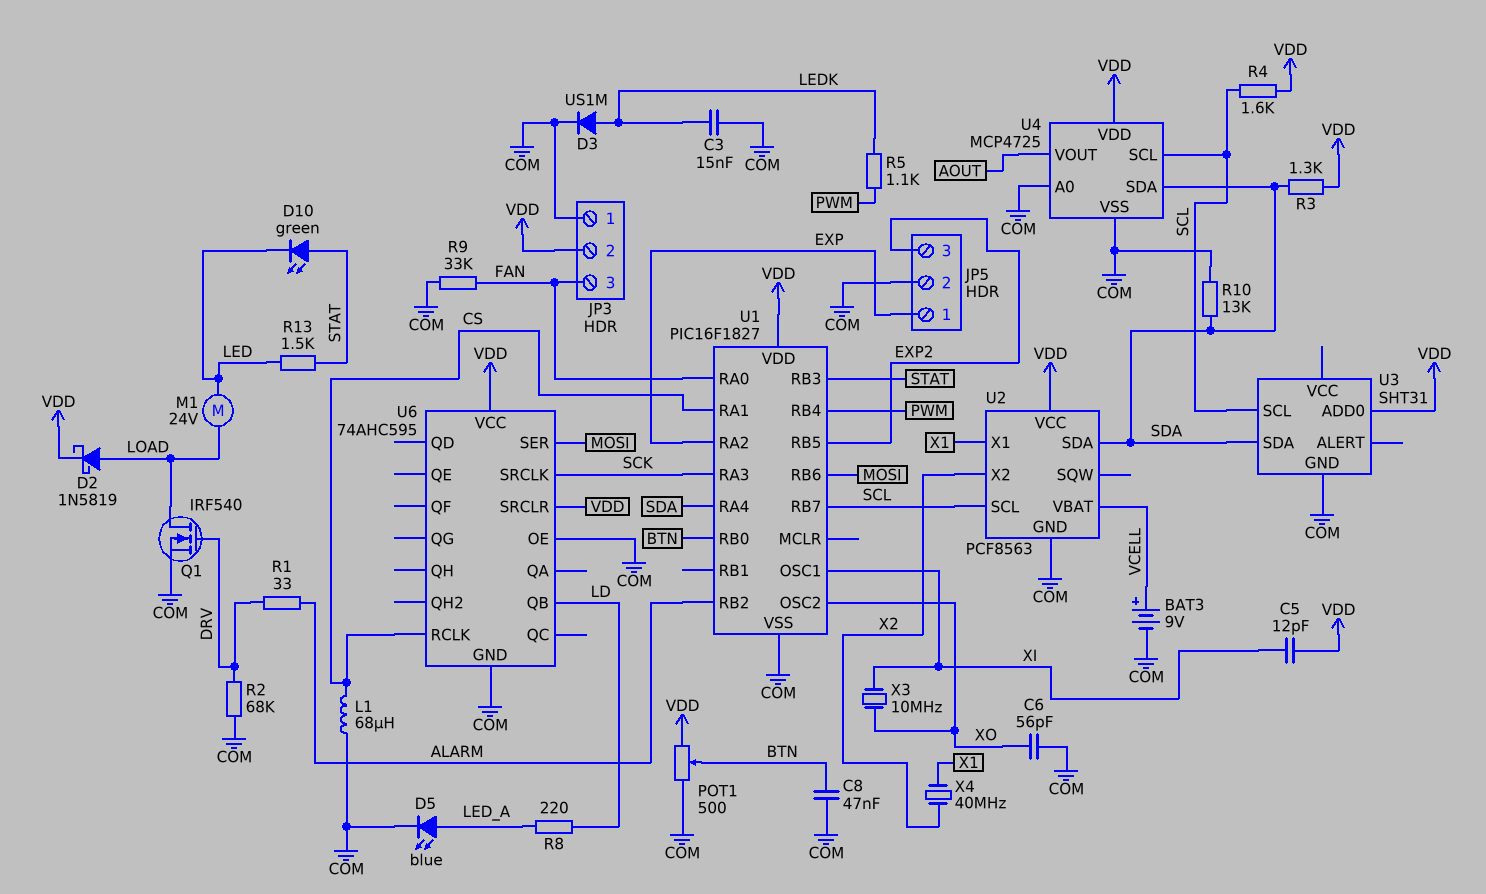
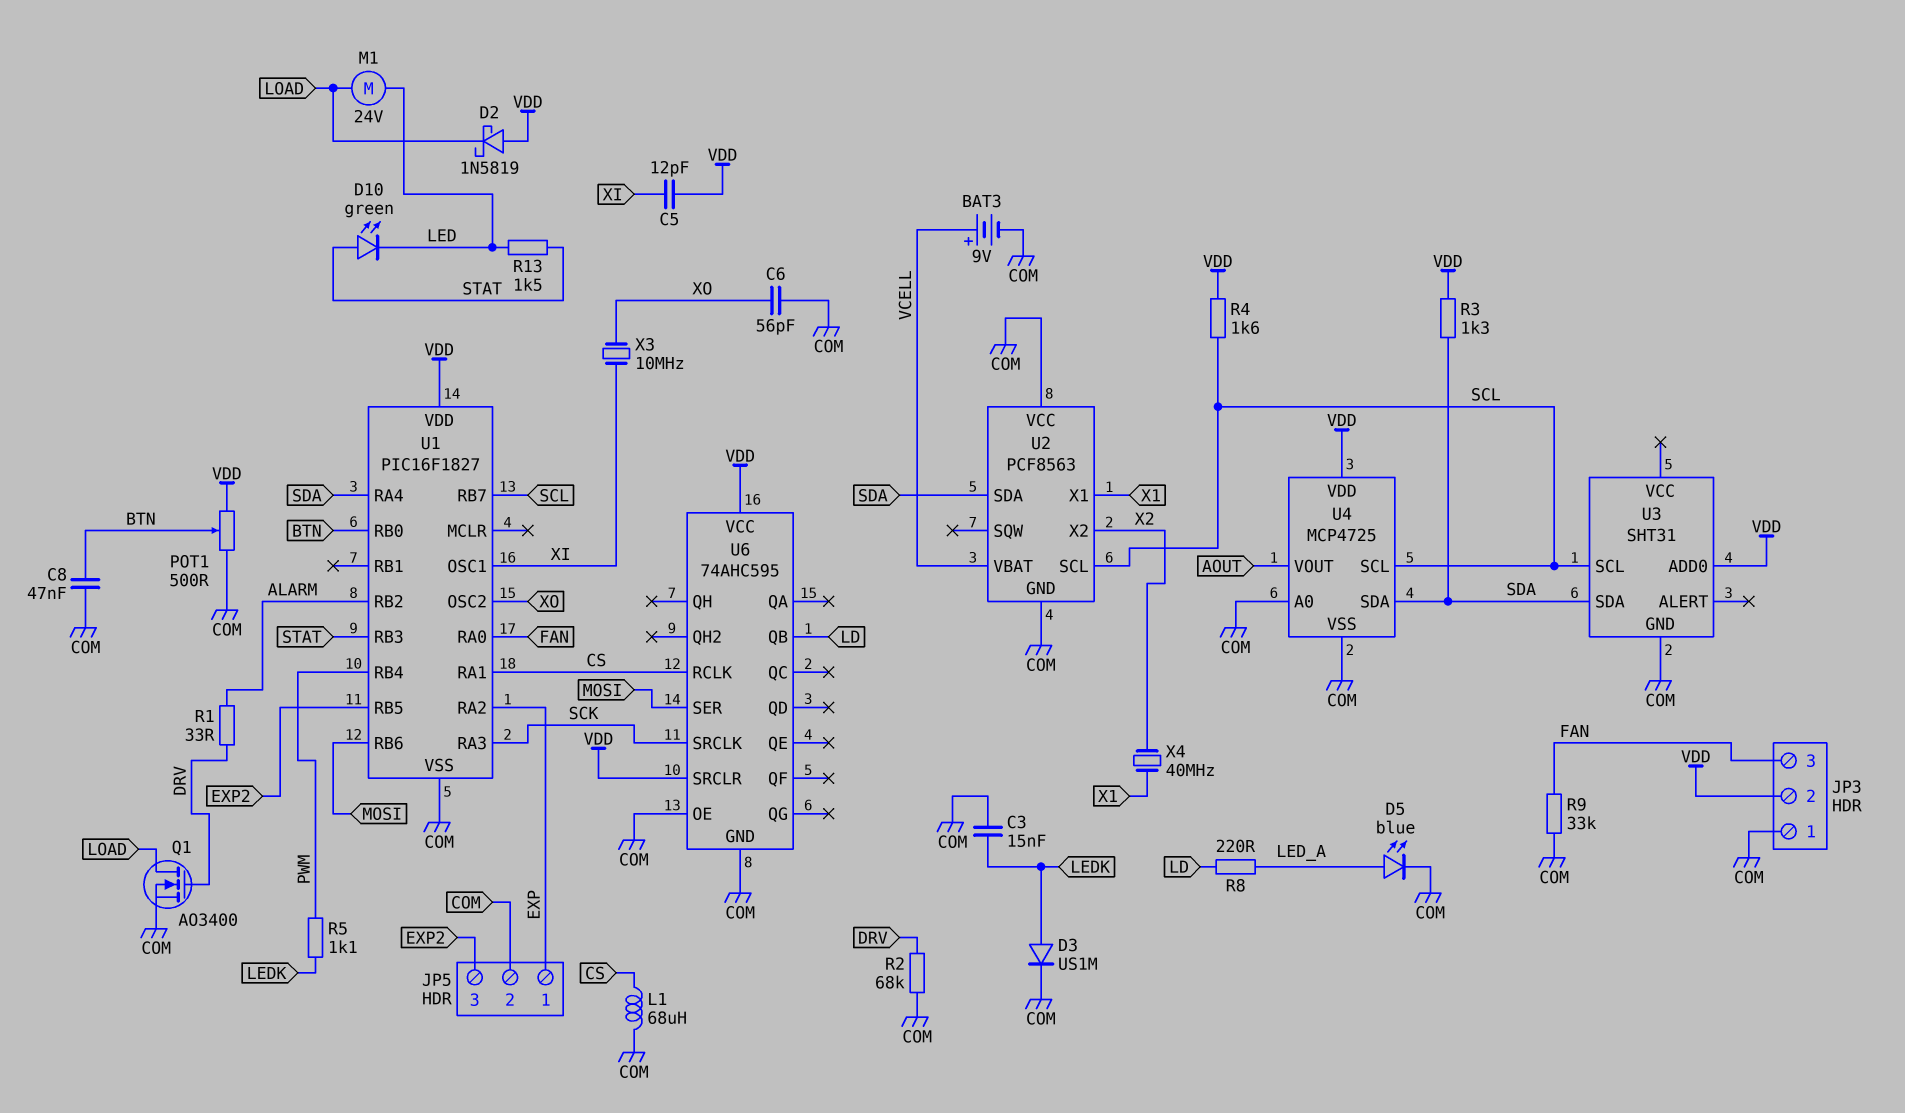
D2: schottky 1N5819 (A LOAD, K VDD) -> schottky 1N5819 (A VDD, K LOAD)
Q1: NMOS IRF540 (G DRV, D LOAD, S COM) -> NMOS AO3400 (G DRV, D LOAD, S COM)
R10: 13k (COM, SDA) -> none
U2 pin VCC: VDD -> COM

